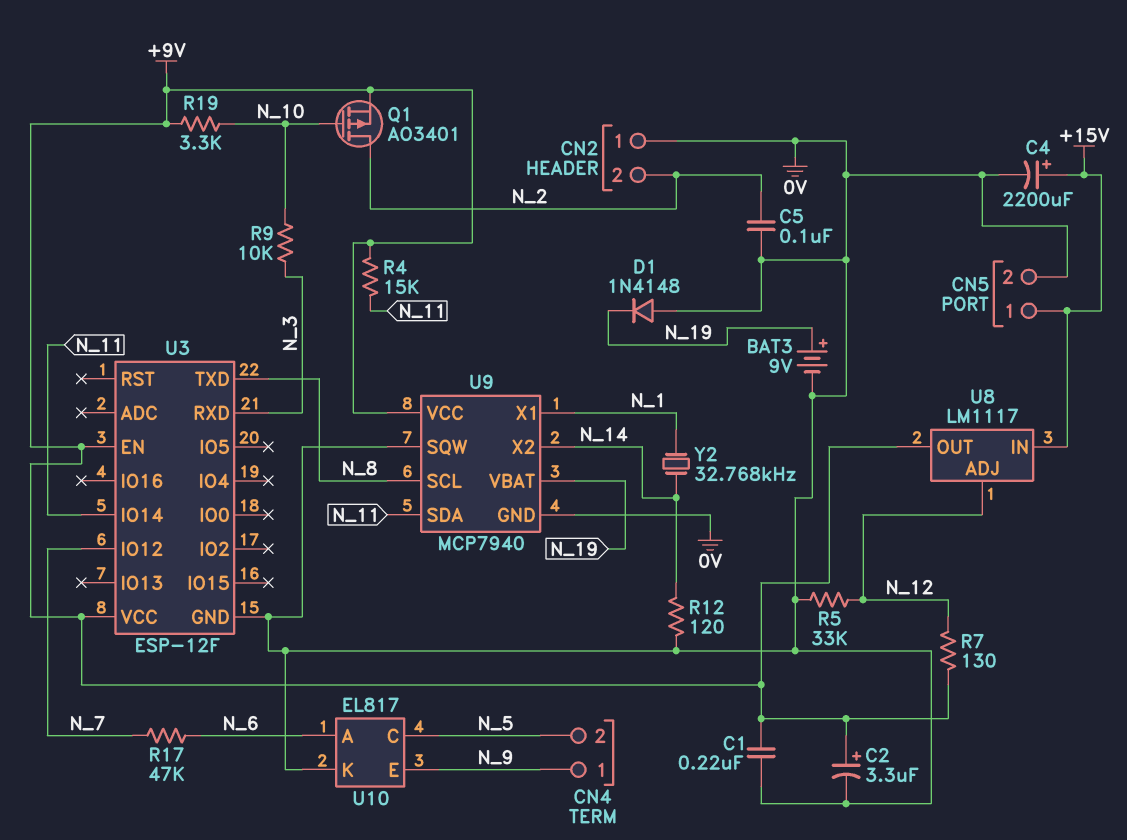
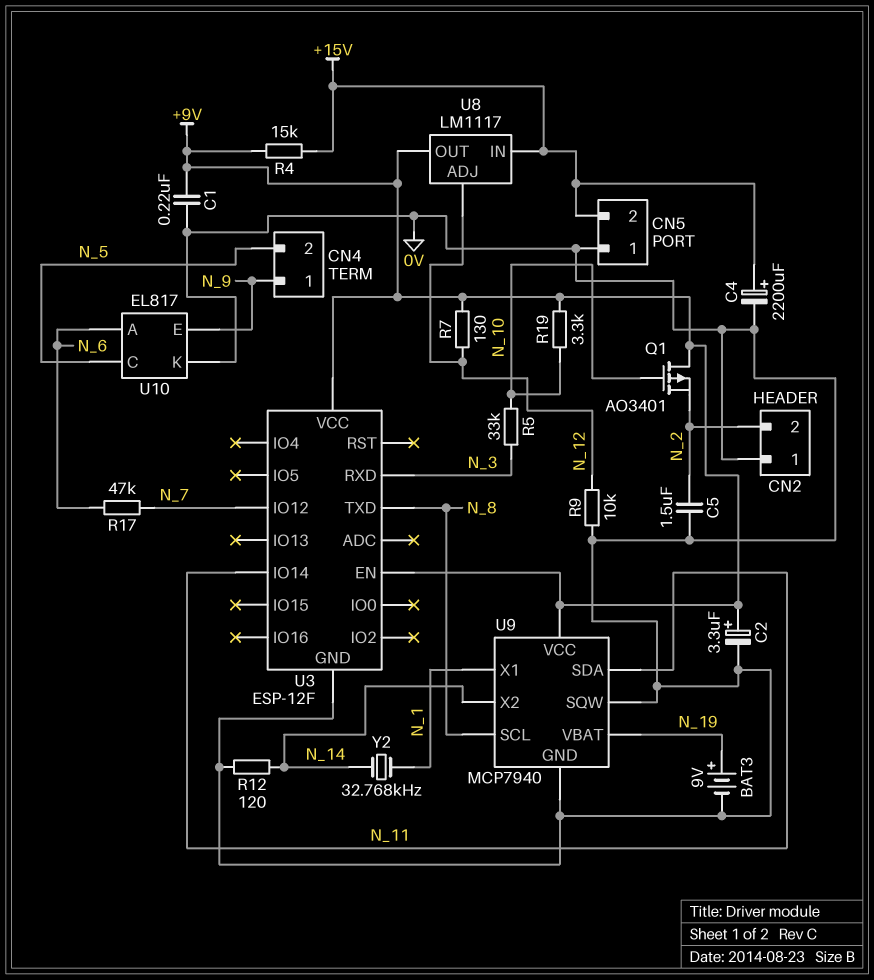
C5: 100nF (0V, N_2) -> 1.5uF (0V, N_2)
CN5 pin 1: +15V -> 0V
CN5 pin 2: 0V -> +15V
D1: diode 1N4148 (A 0V, K N_19) -> none
Q1: PMOS AO3401 (G N_10, D N_2, S +9V) -> PMOS AO3401 (G N_10, D +9V, S N_2)
R4: 15k (+9V, N_11) -> 15k (+9V, +15V)
R5: 33k (0V, N_12) -> 33k (N_3, N_10)
R9: 10k (N_3, N_10) -> 10k (0V, N_12)

